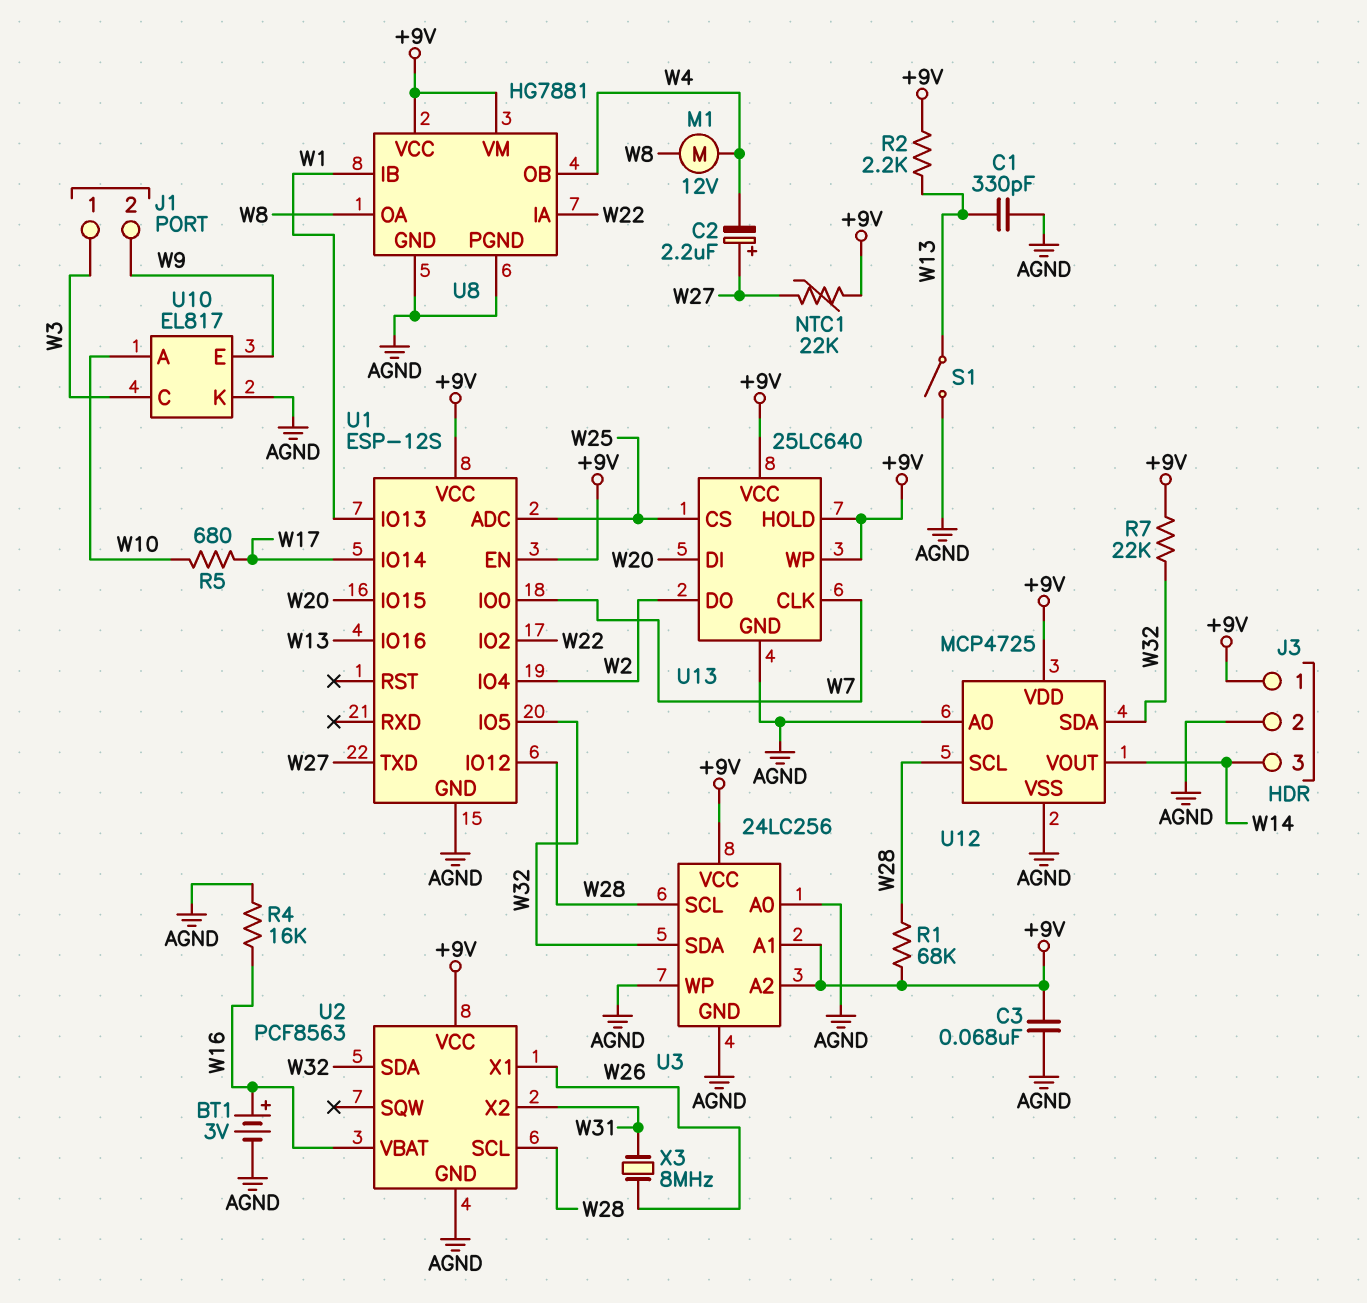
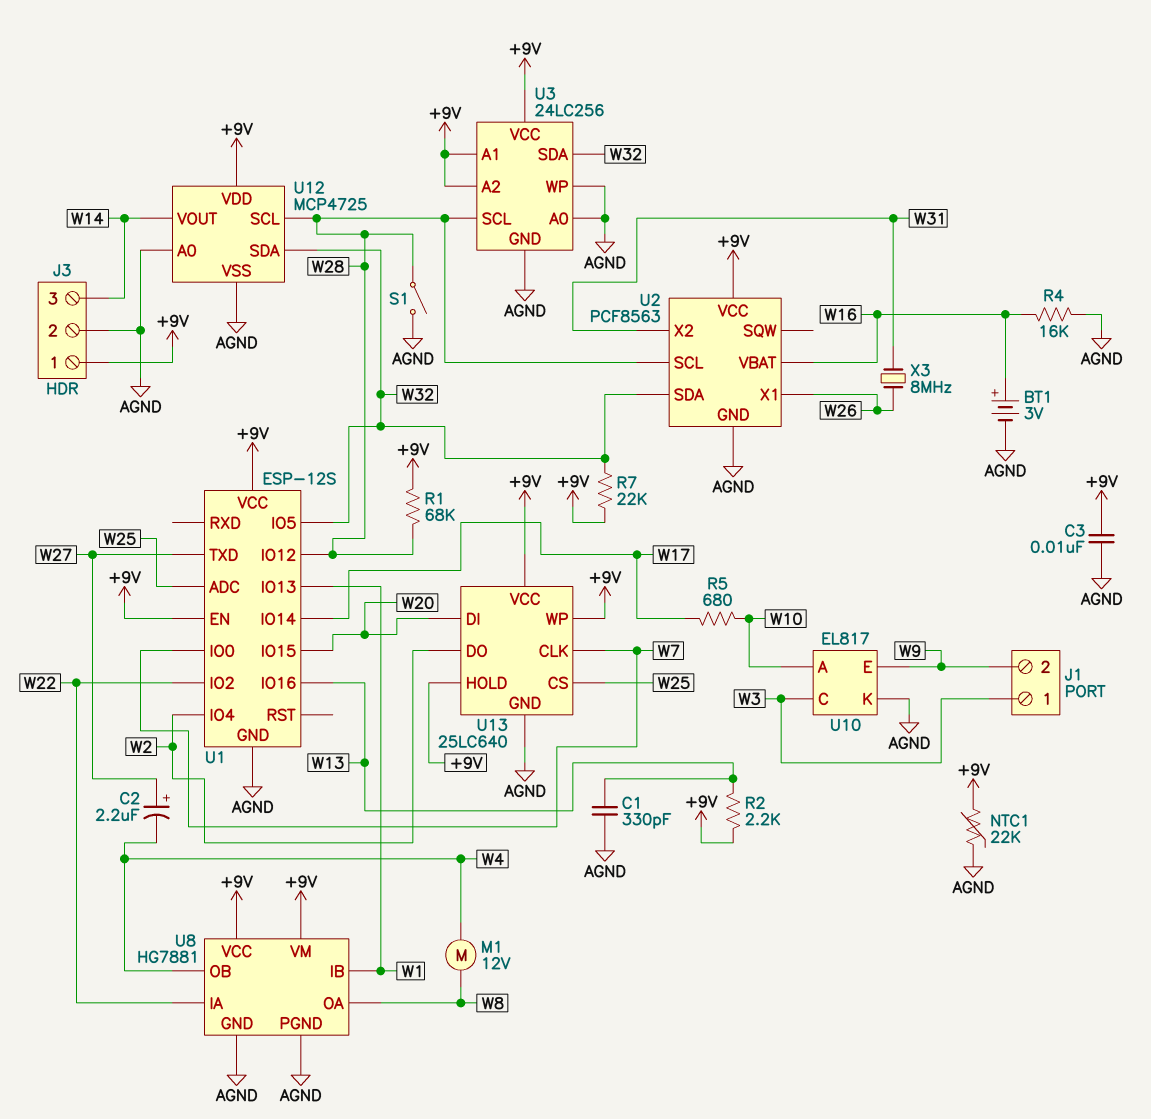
C3: 68nF (+9V, AGND) -> 10nF (+9V, AGND)
NTC1: 22k (+9V, W27) -> 22k (+9V, AGND)
S1: switch (AGND, W13) -> switch (AGND, W28)

